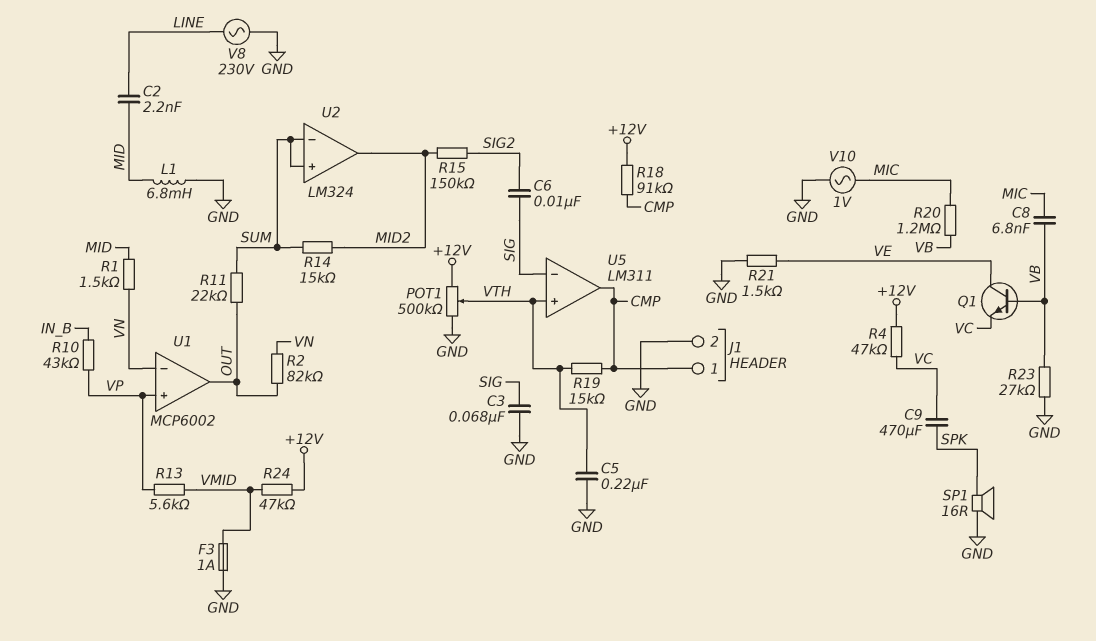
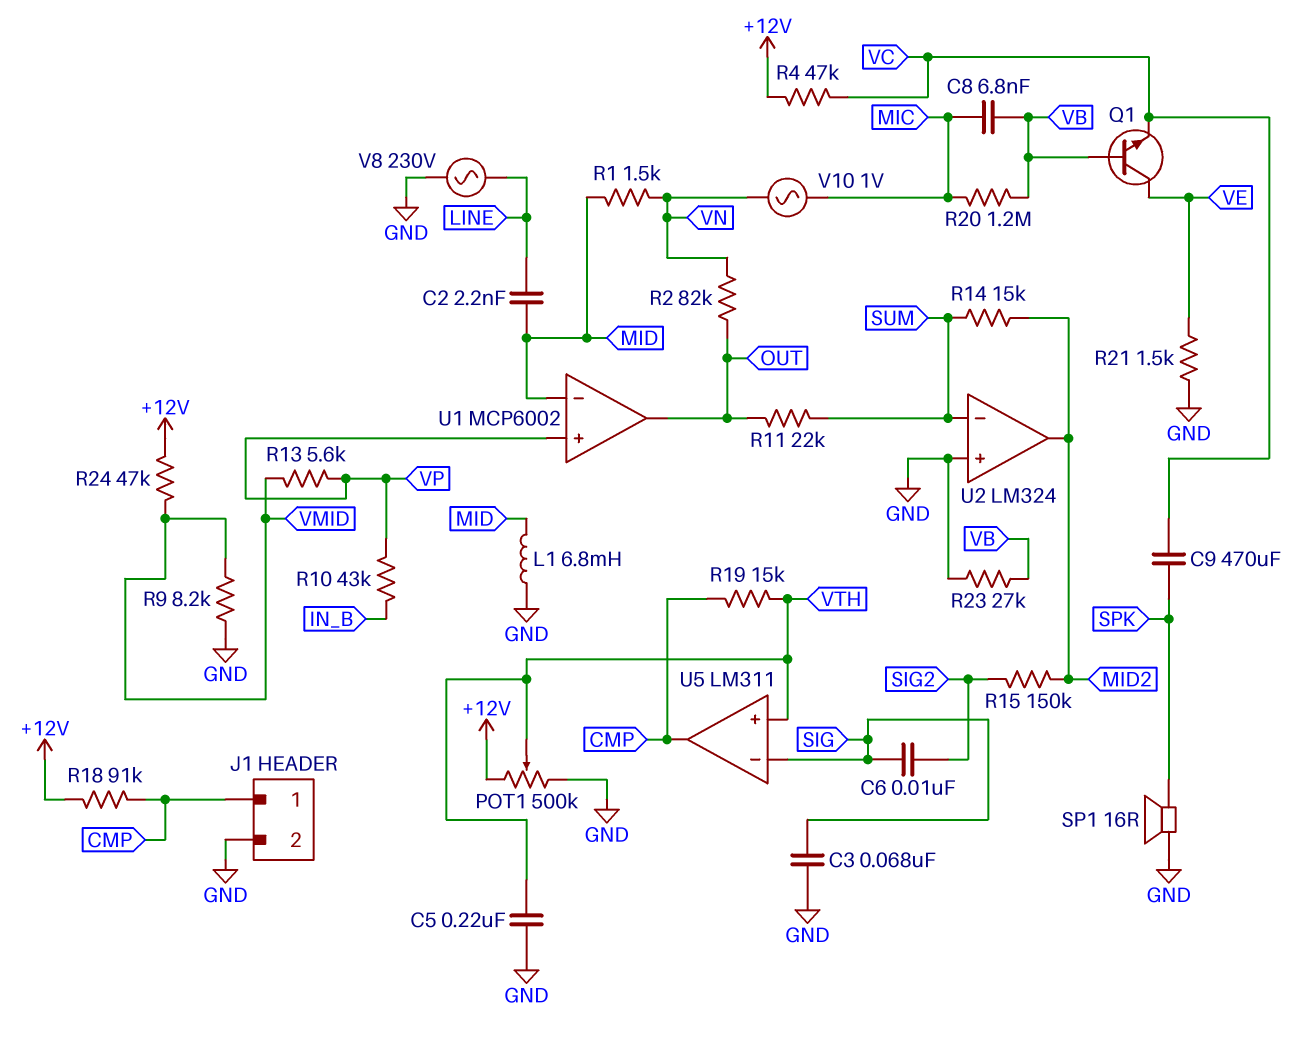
F3: 1A (GND, VMID) -> none
R9: none -> 8.2k (GND, VMID)
U1 pin in-: VN -> MID
U2 pin in+: SUM -> GND
V10: AC 1V (GND, MIC) -> AC 1V (MIC, VN)

